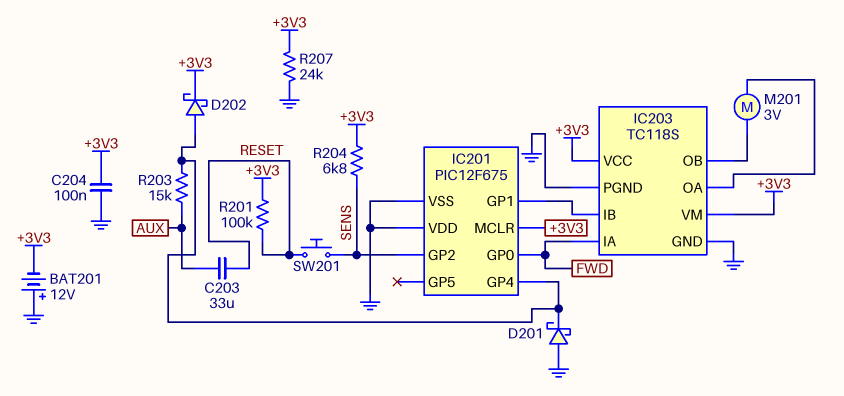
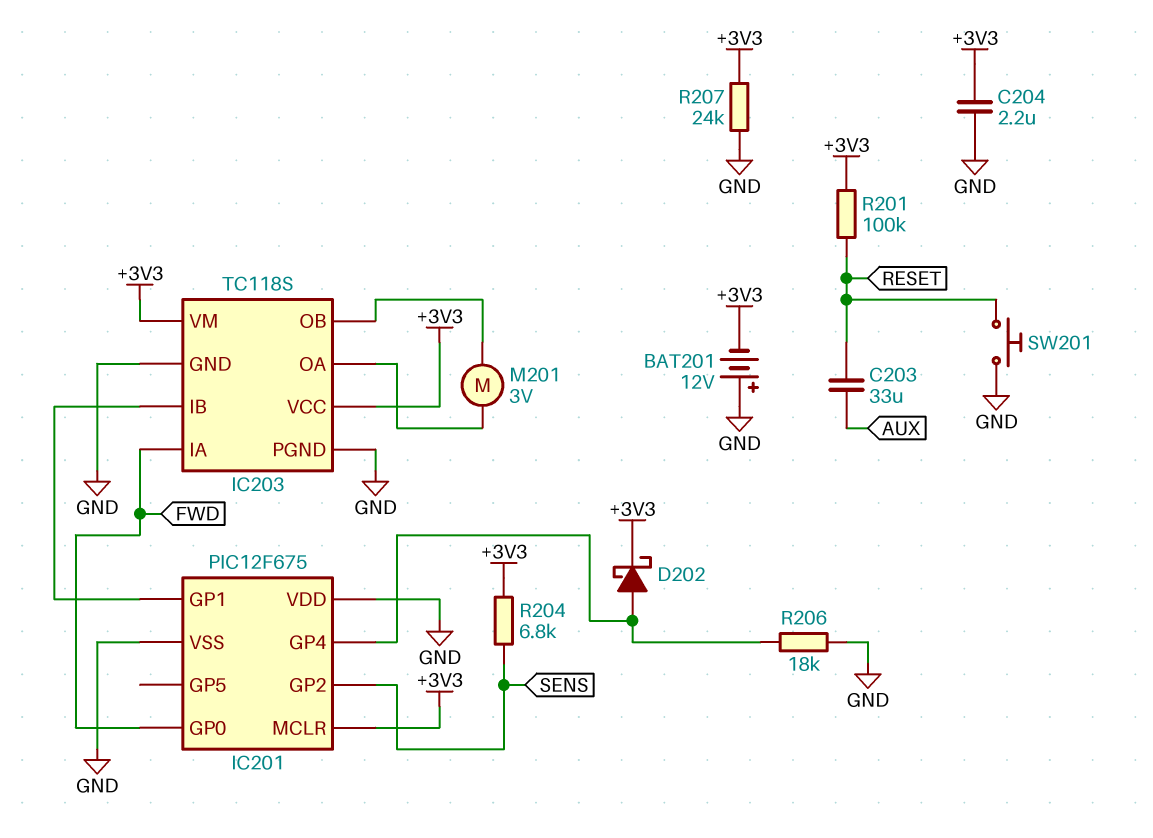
C204: 100nF (+3V3, GND) -> 2.2uF (+3V3, GND)
D201: schottky (A GND, K IC201/GP4) -> none
R203: 15k (AUX, IC201/GP4) -> none
R206: none -> 18k (GND, IC201/GP4)
SW201: button (RESET, SENS) -> button (GND, RESET)

